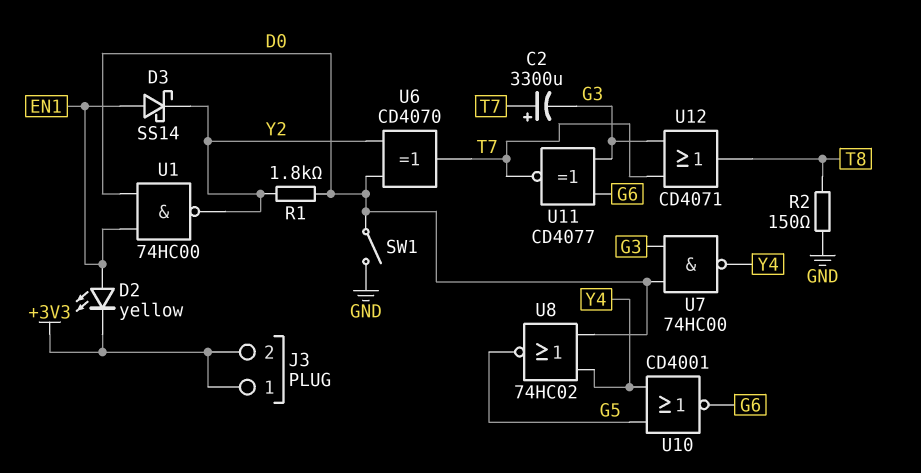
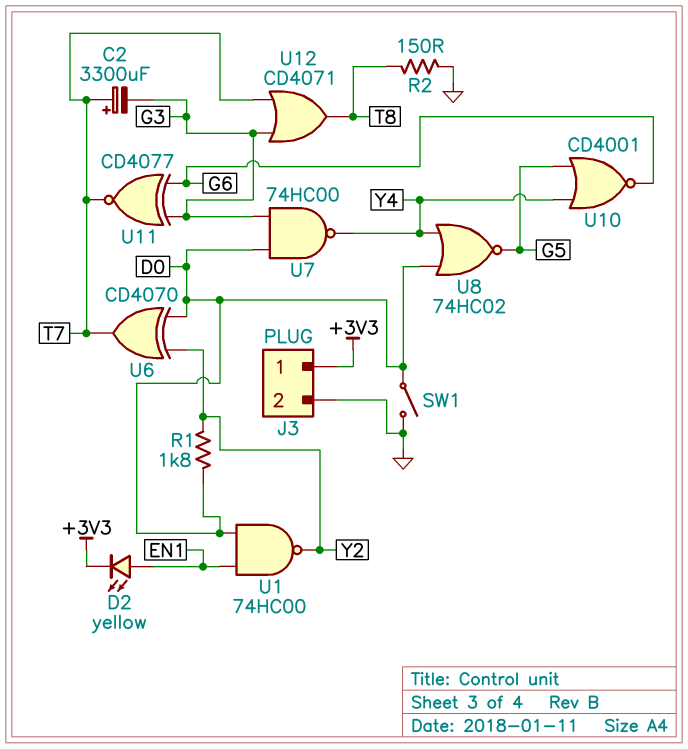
D3: schottky SS14 (A EN1, K Y2) -> none
J3 pin 2: +3V3 -> GND

